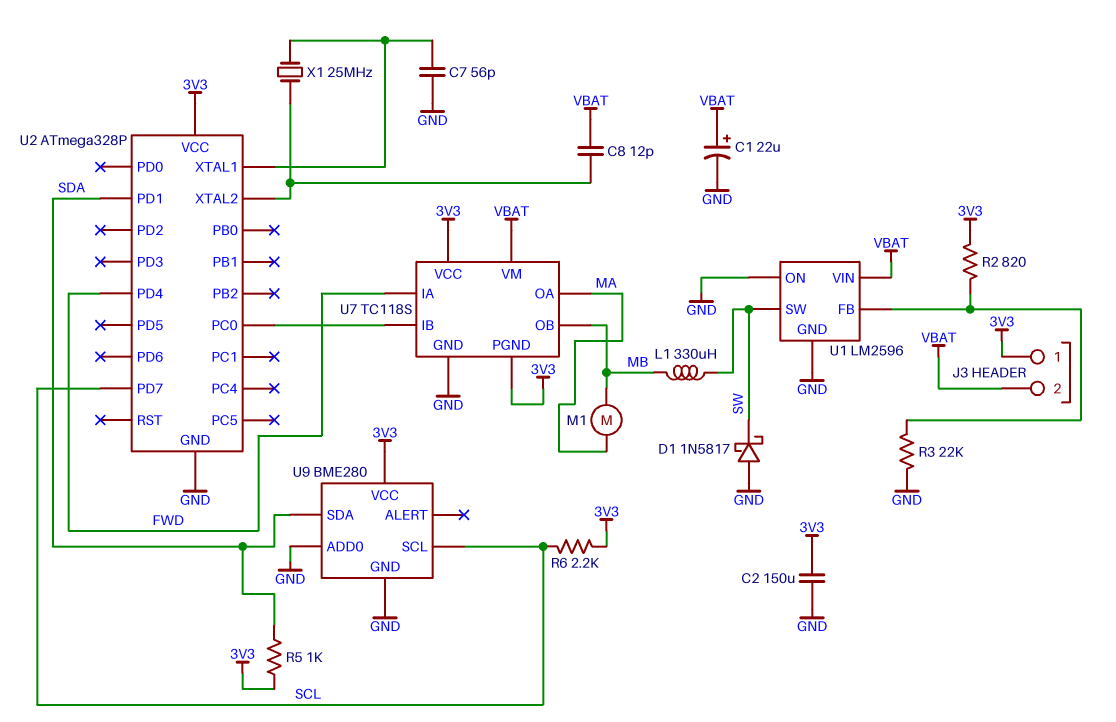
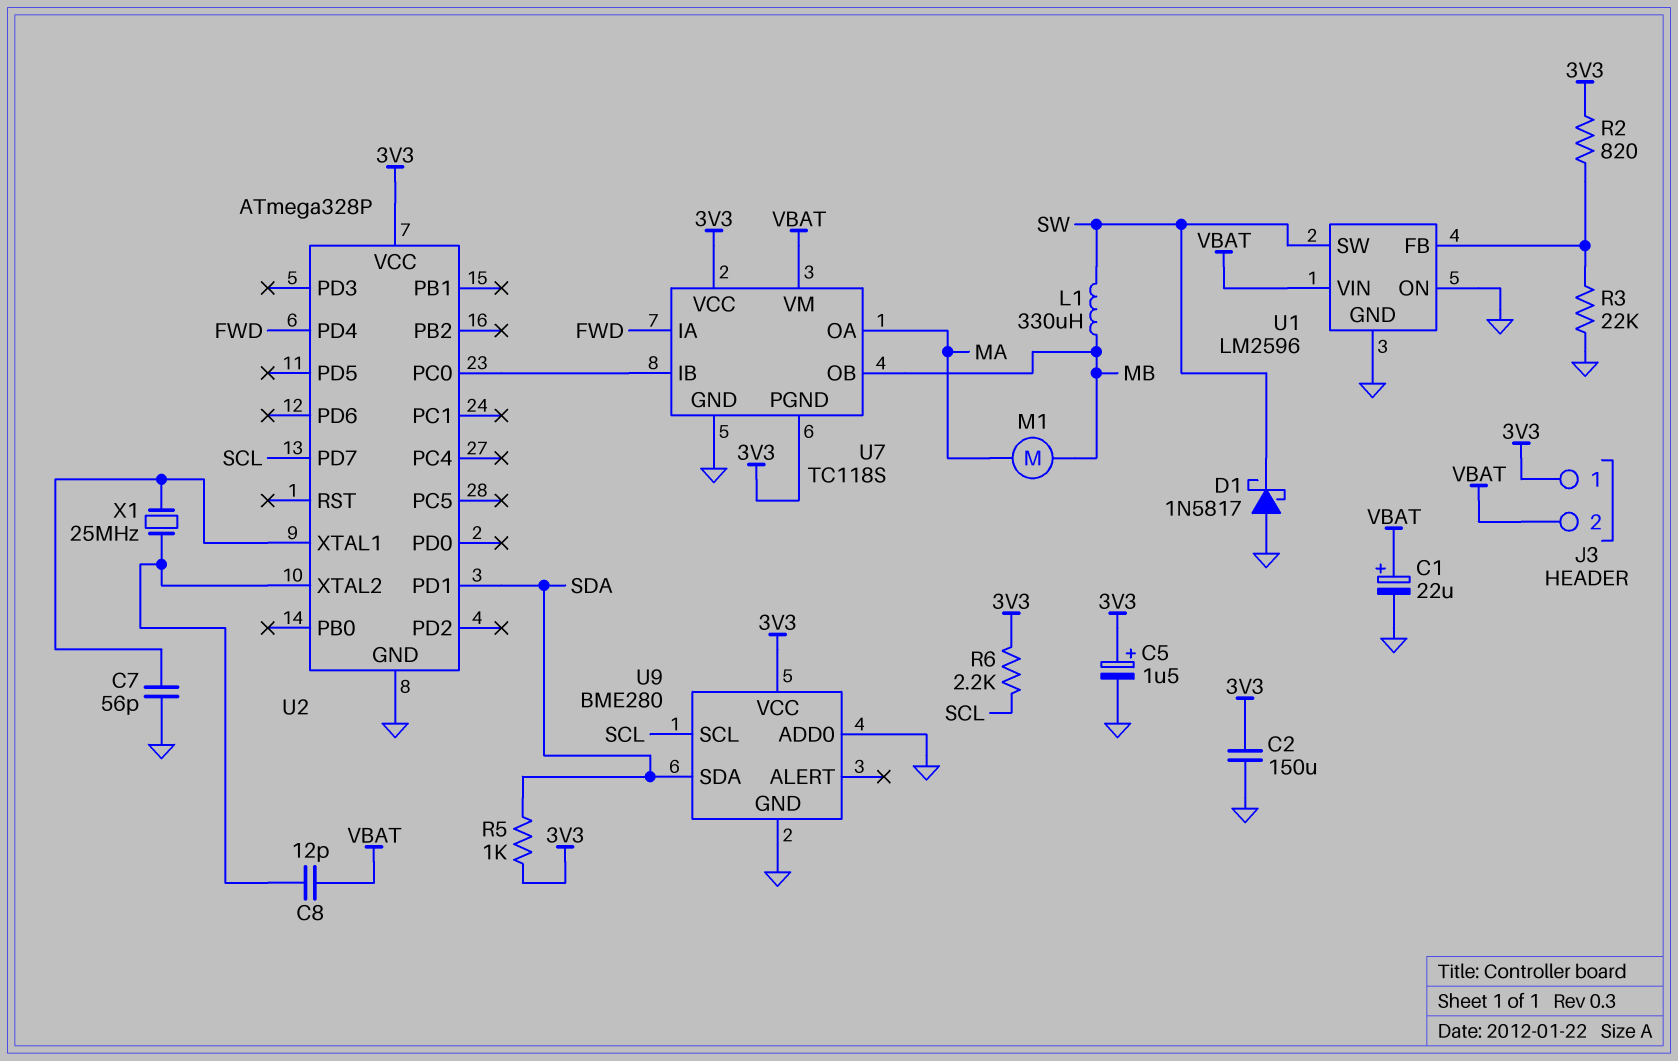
C5: none -> 1.5uF (plus 3V3, minus GND)

